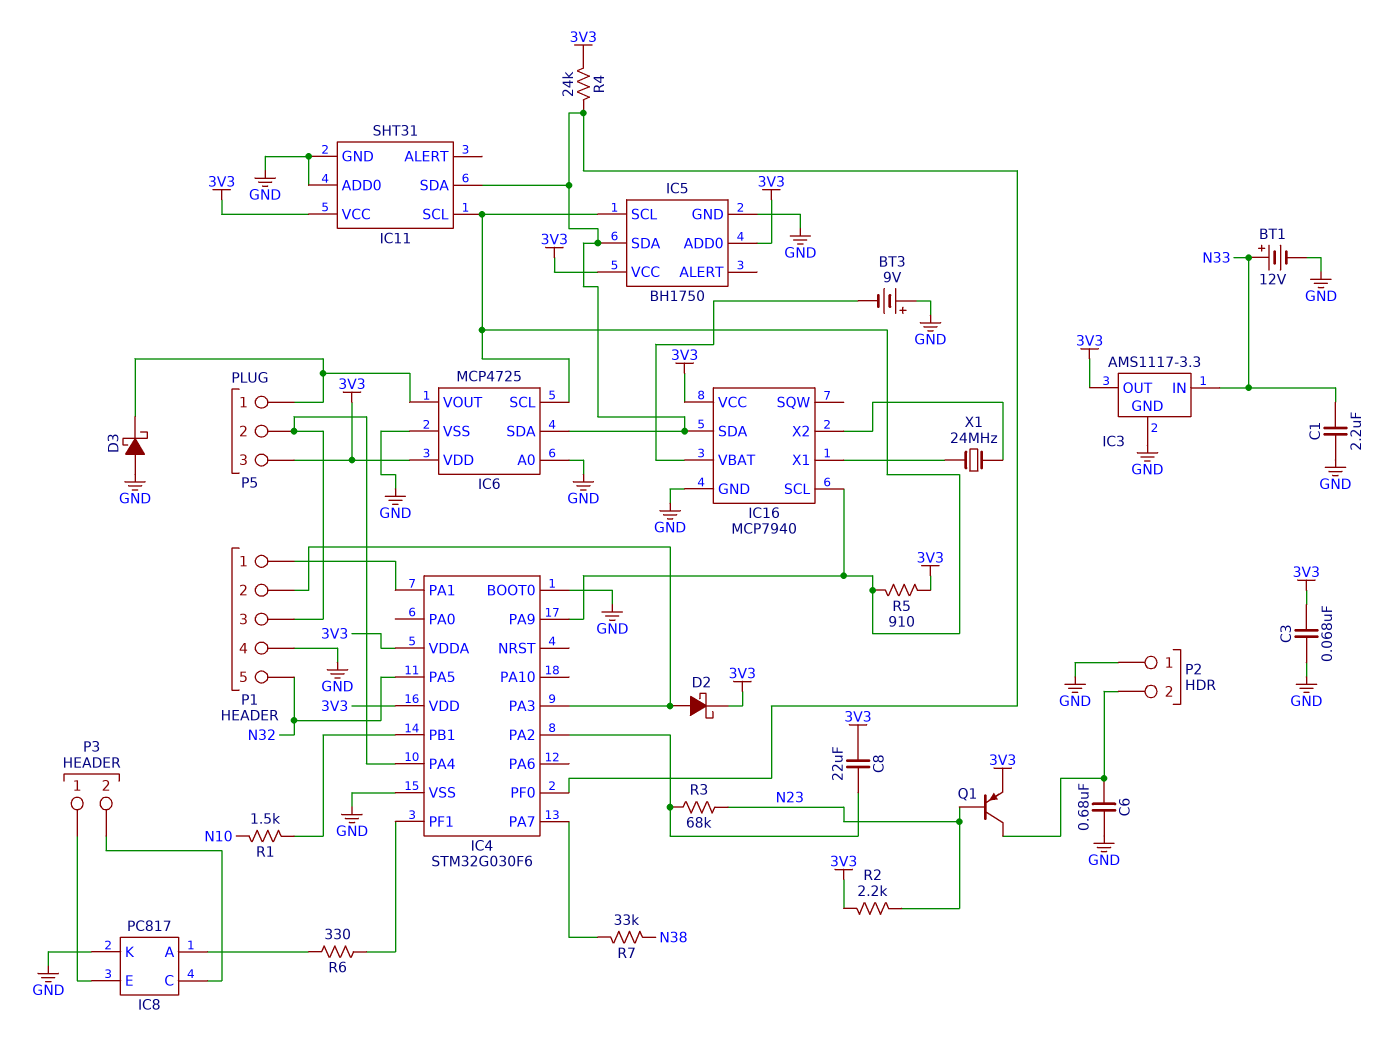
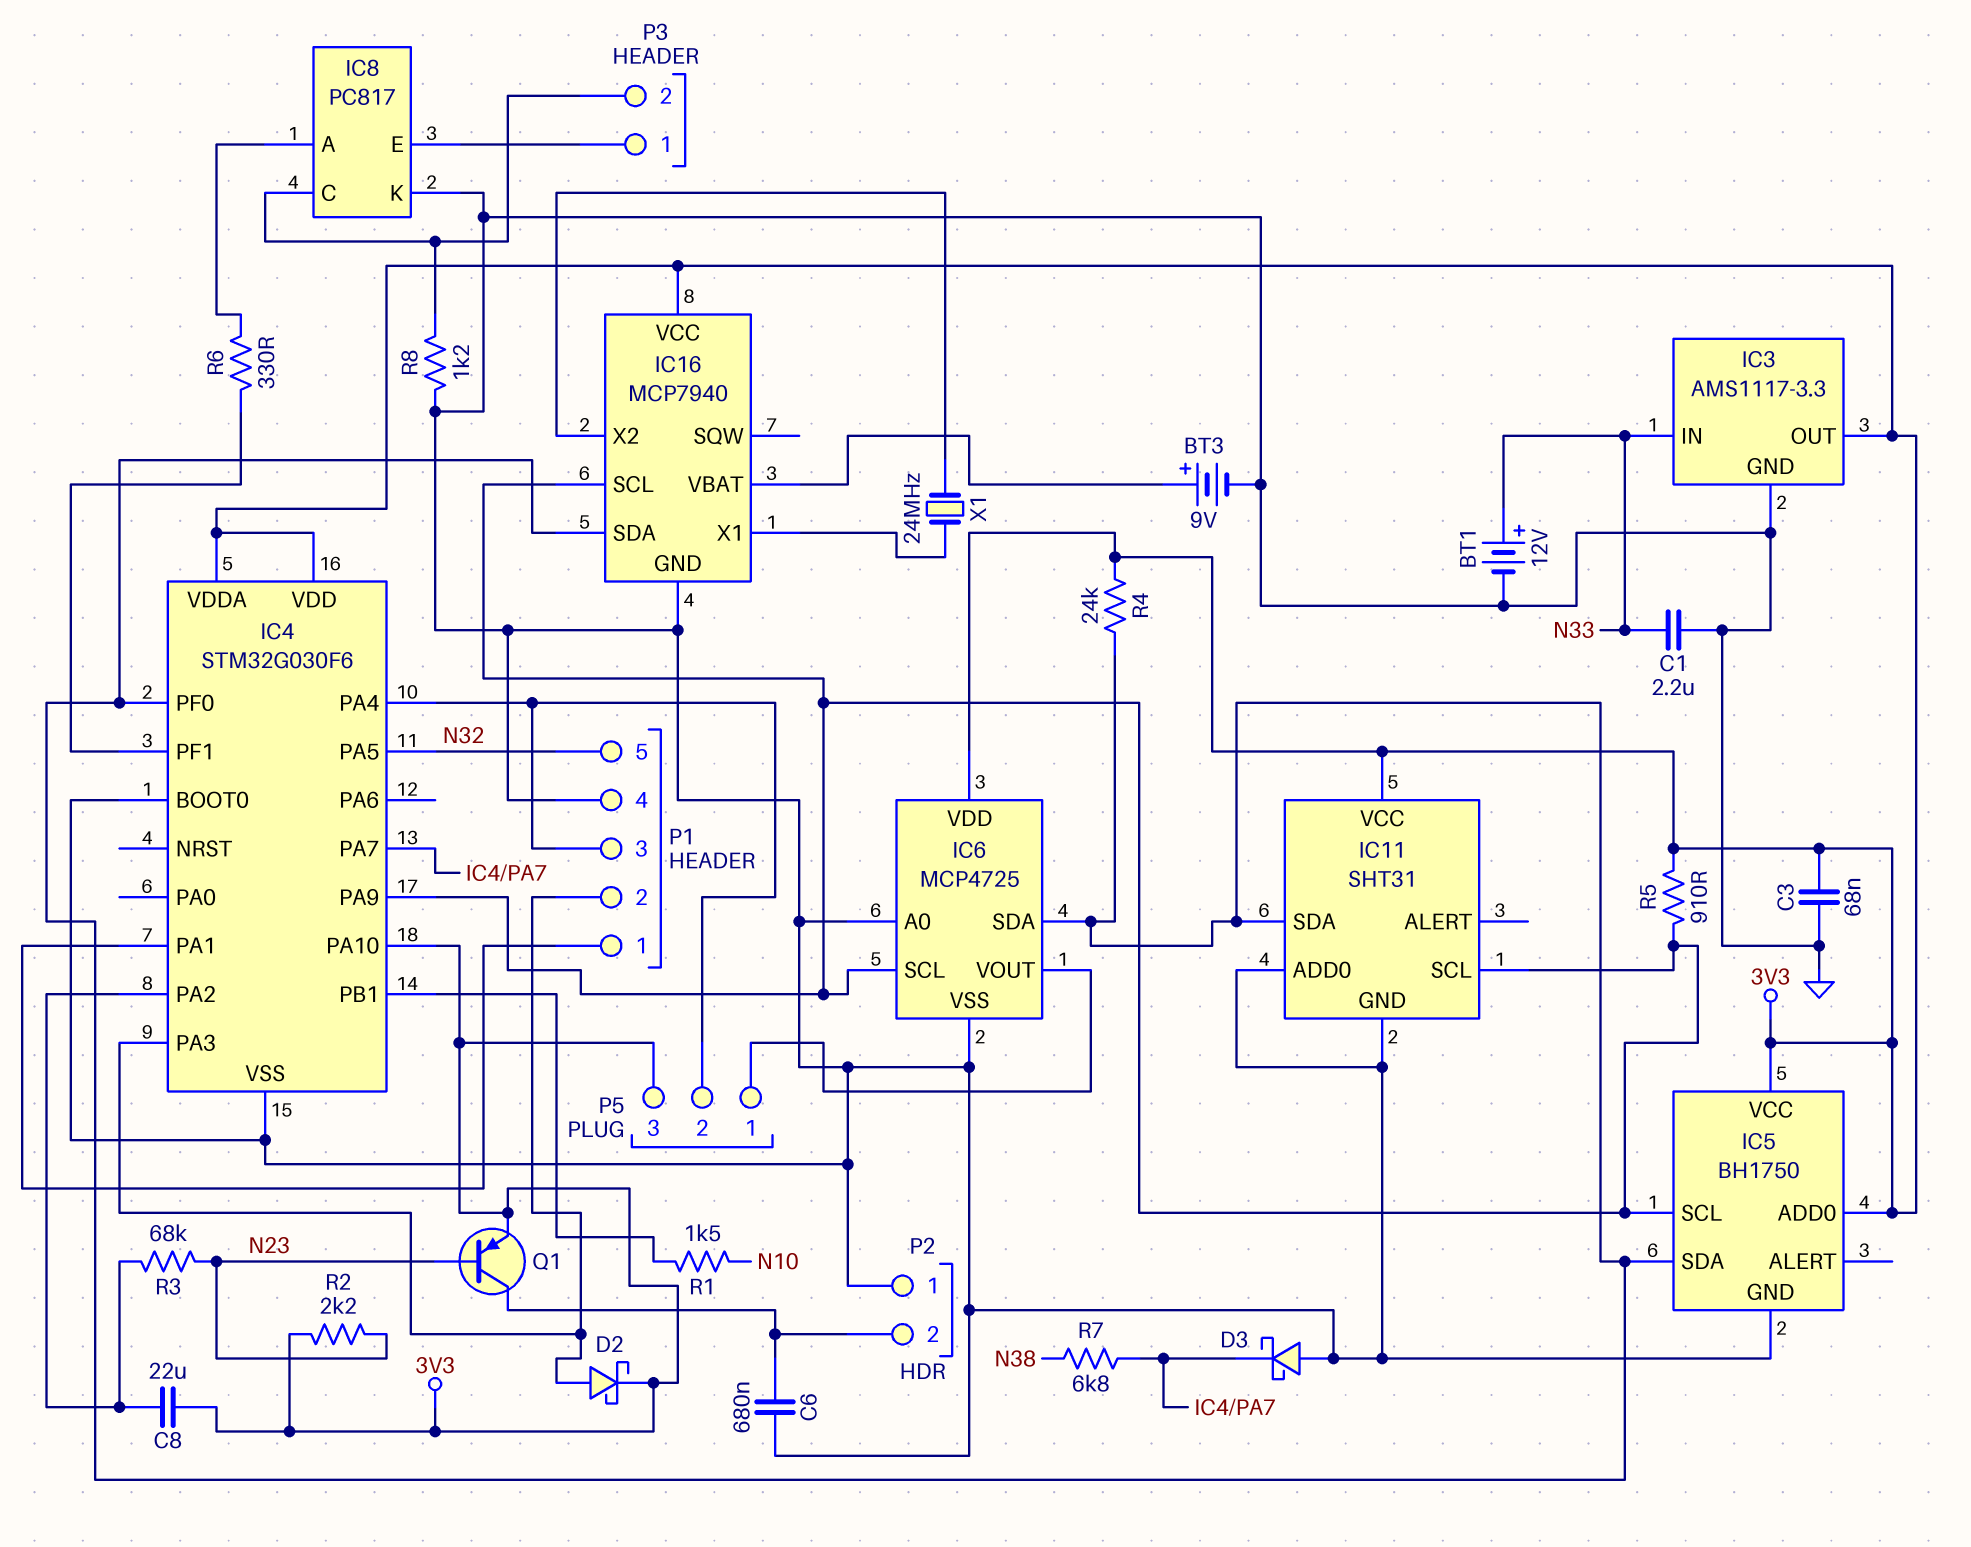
BT3: 9V (plus GND, minus IC16/VBAT) -> 9V (plus IC16/VBAT, minus GND)
D3: schottky (A GND, K IC6/VOUT) -> schottky (A GND, K IC4/PA7)
IC4 pin PA10: none -> 3V3
R7: 33k (IC4/PA7, N38) -> 6.8k (IC4/PA7, N38)
R8: none -> 1.2k (GND, IC8/C)

